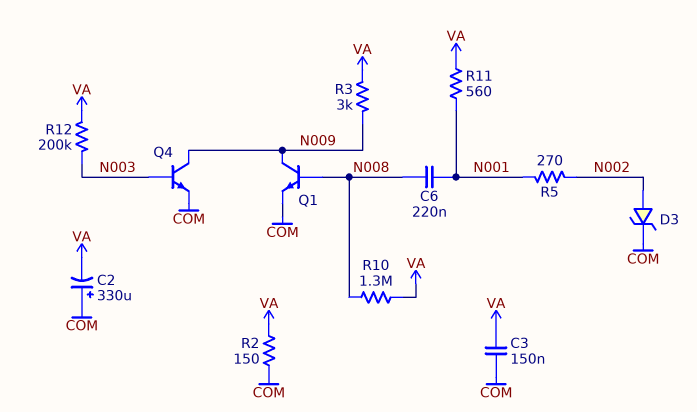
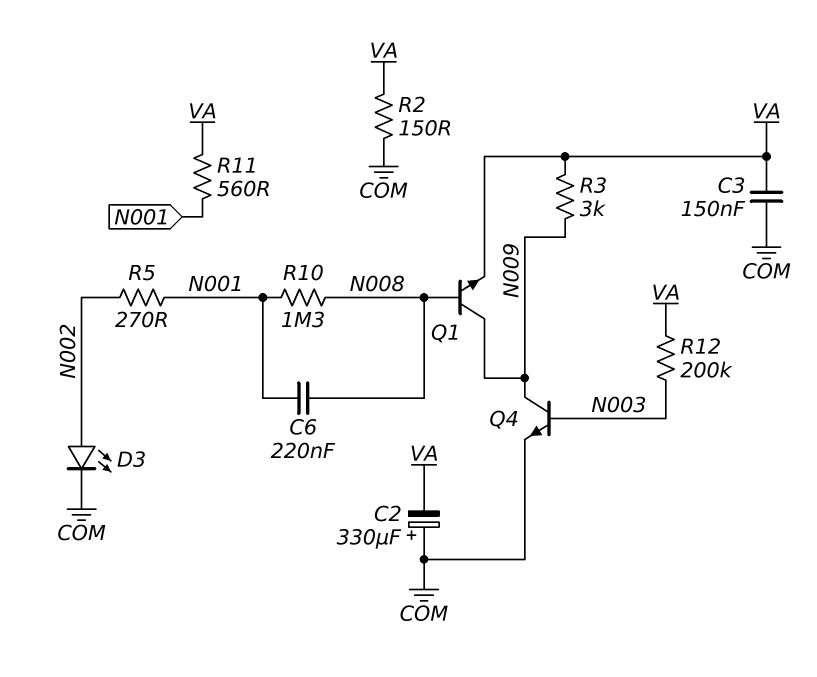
D3: zener (A N002, K COM) -> LED (A N002, K COM)
Q1: NPN (B N008, C N009, E COM) -> NPN (B N008, C N009, E VA)
R10: 1.3M (N008, VA) -> 1.3M (N001, N008)

